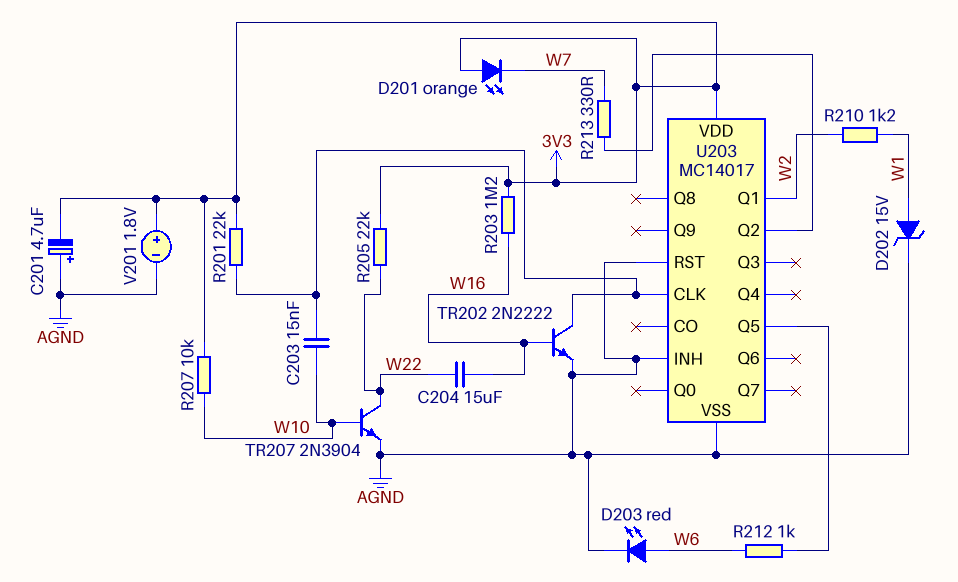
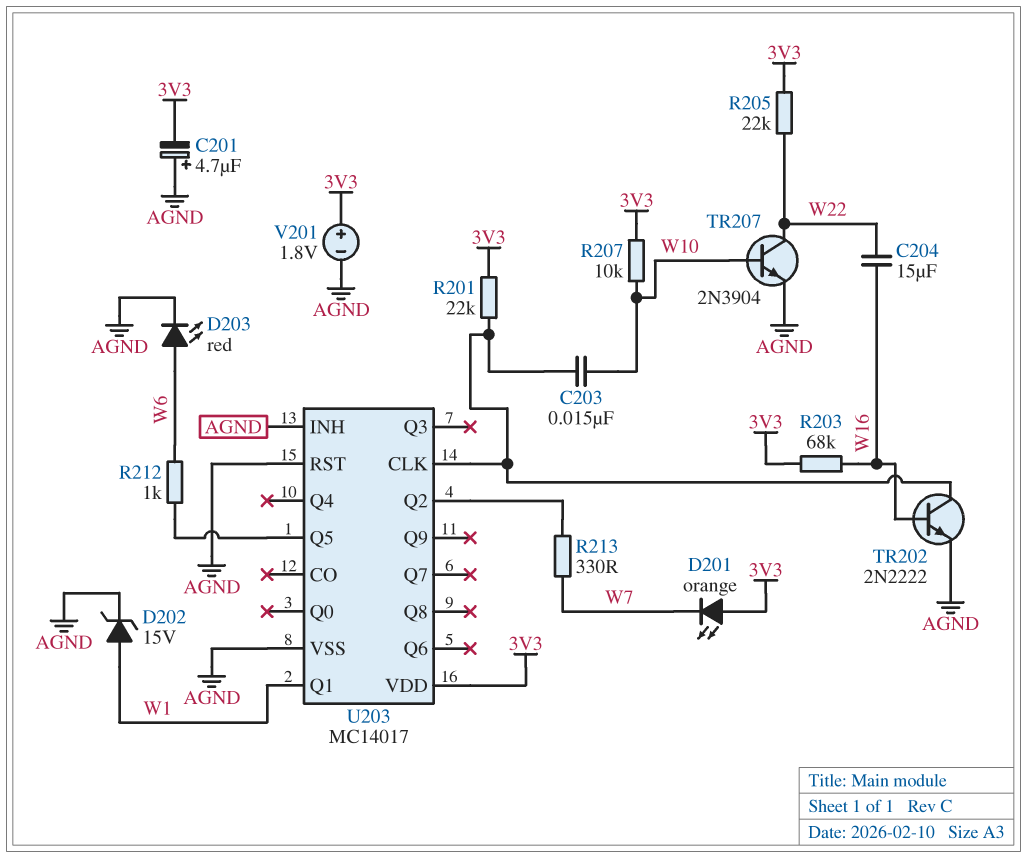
R203: 1.2M (3V3, W16) -> 68k (3V3, W16)
R210: 1.2k (W1, W2) -> none
U203 pin Q1: W2 -> W1

